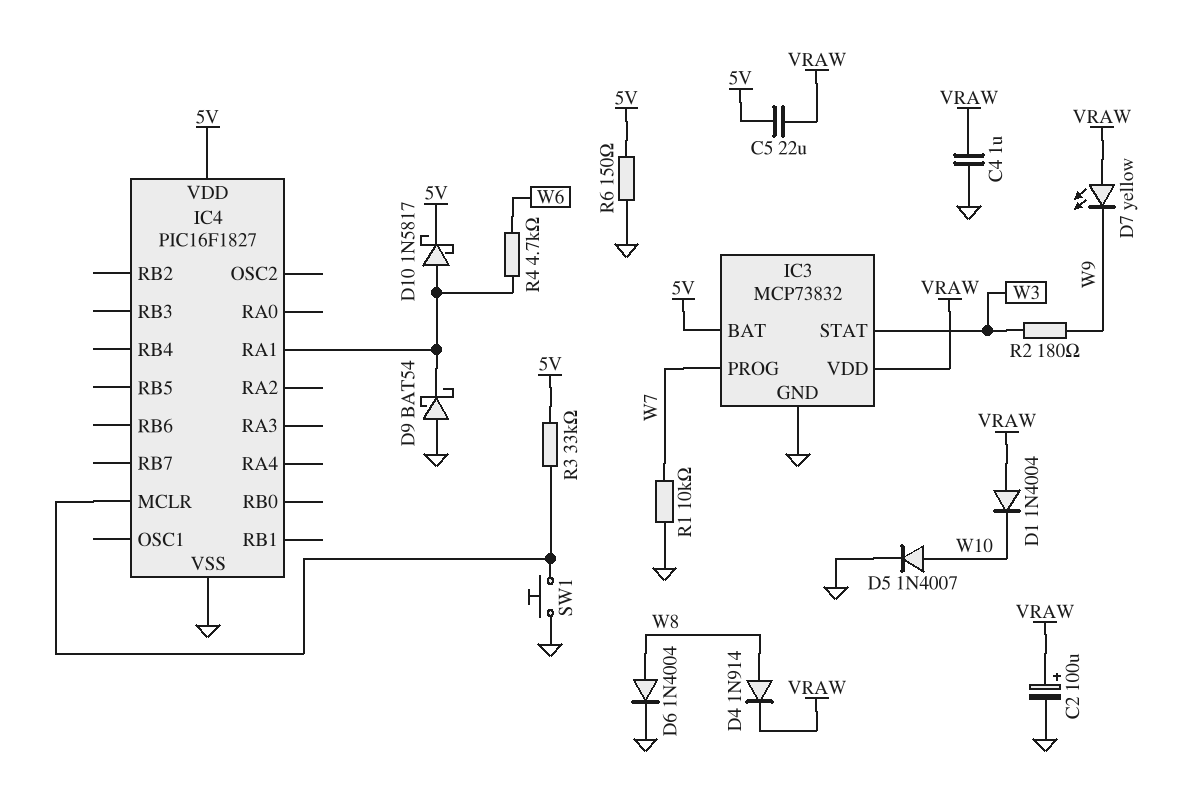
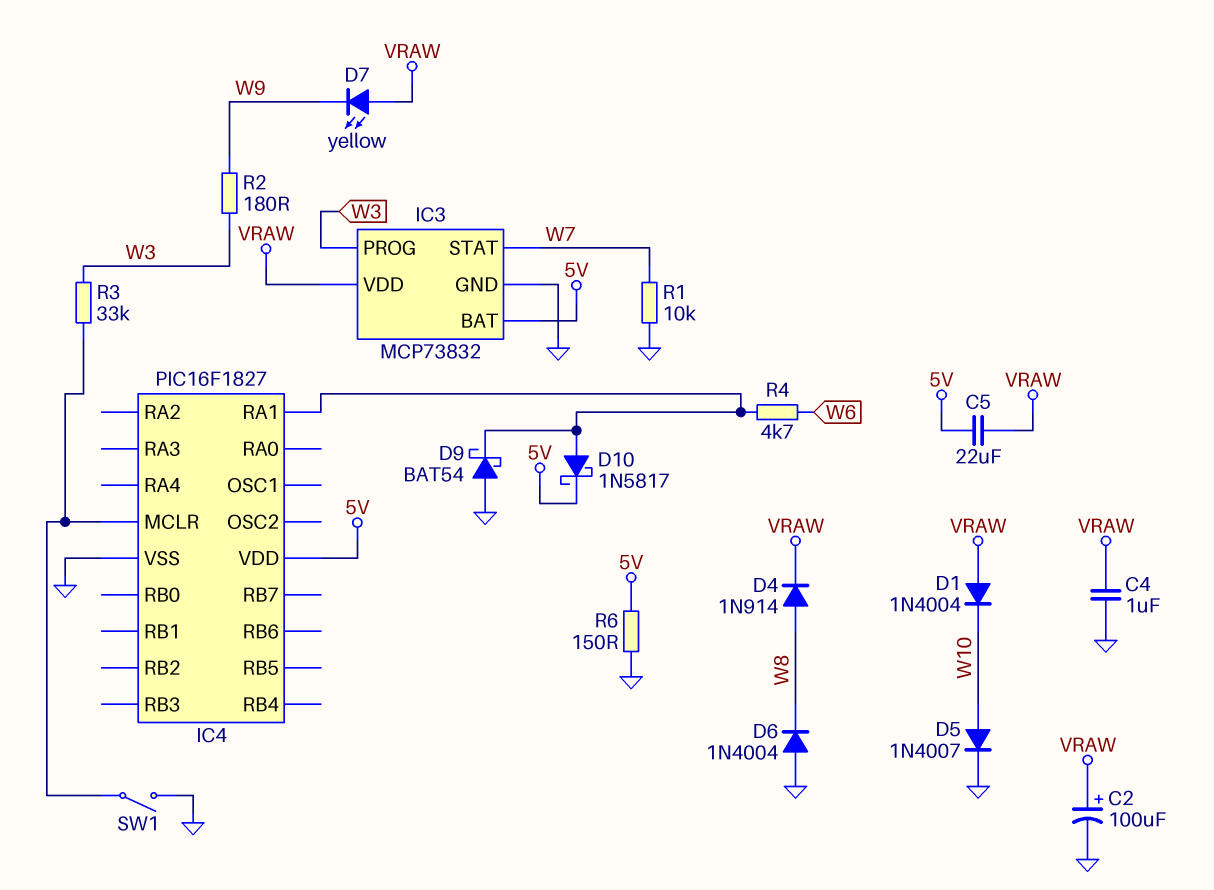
D6: diode 1N4004 (A W8, K GND) -> diode 1N4004 (A GND, K W8)
IC3 pin PROG: W7 -> W3
IC3 pin STAT: W3 -> W7
R3: 33k (5V, IC4/MCLR) -> 33k (IC4/MCLR, W3)
SW1: button (GND, IC4/MCLR) -> switch (GND, IC4/MCLR)

